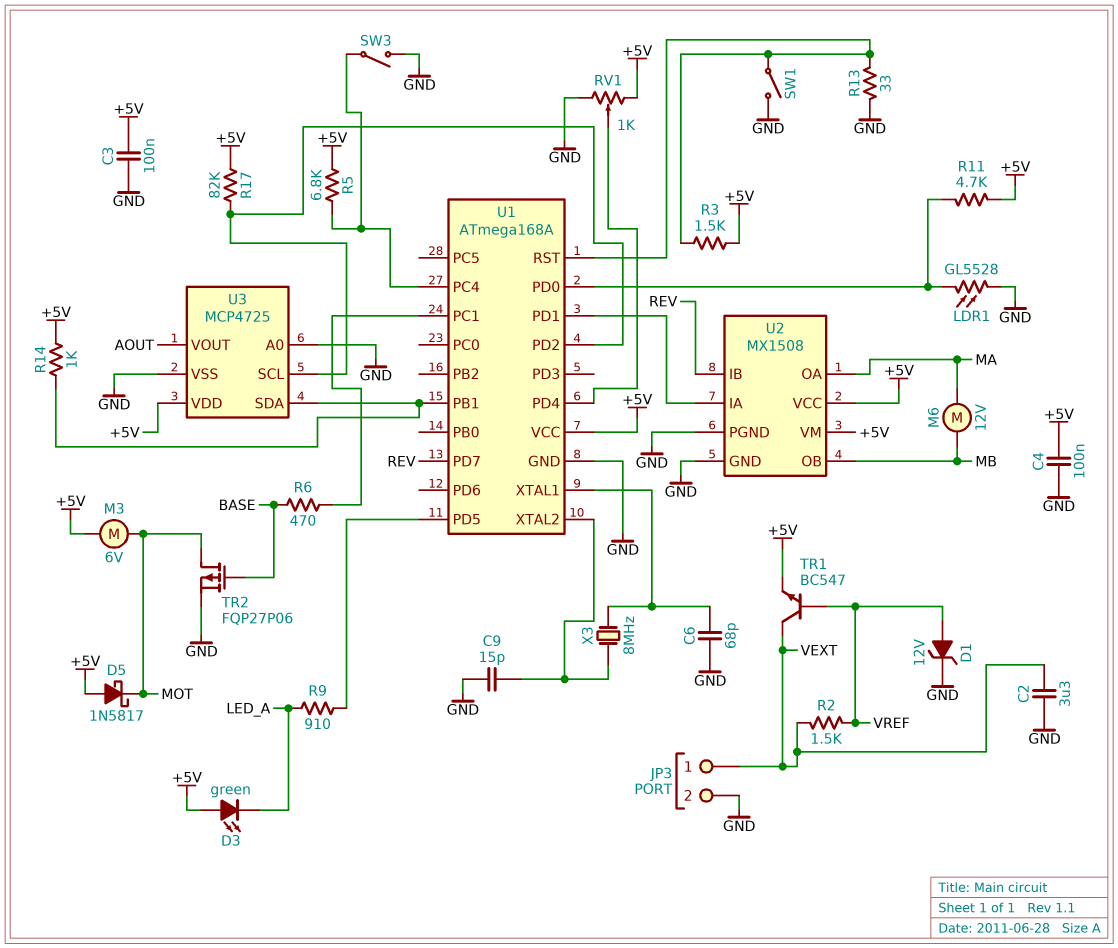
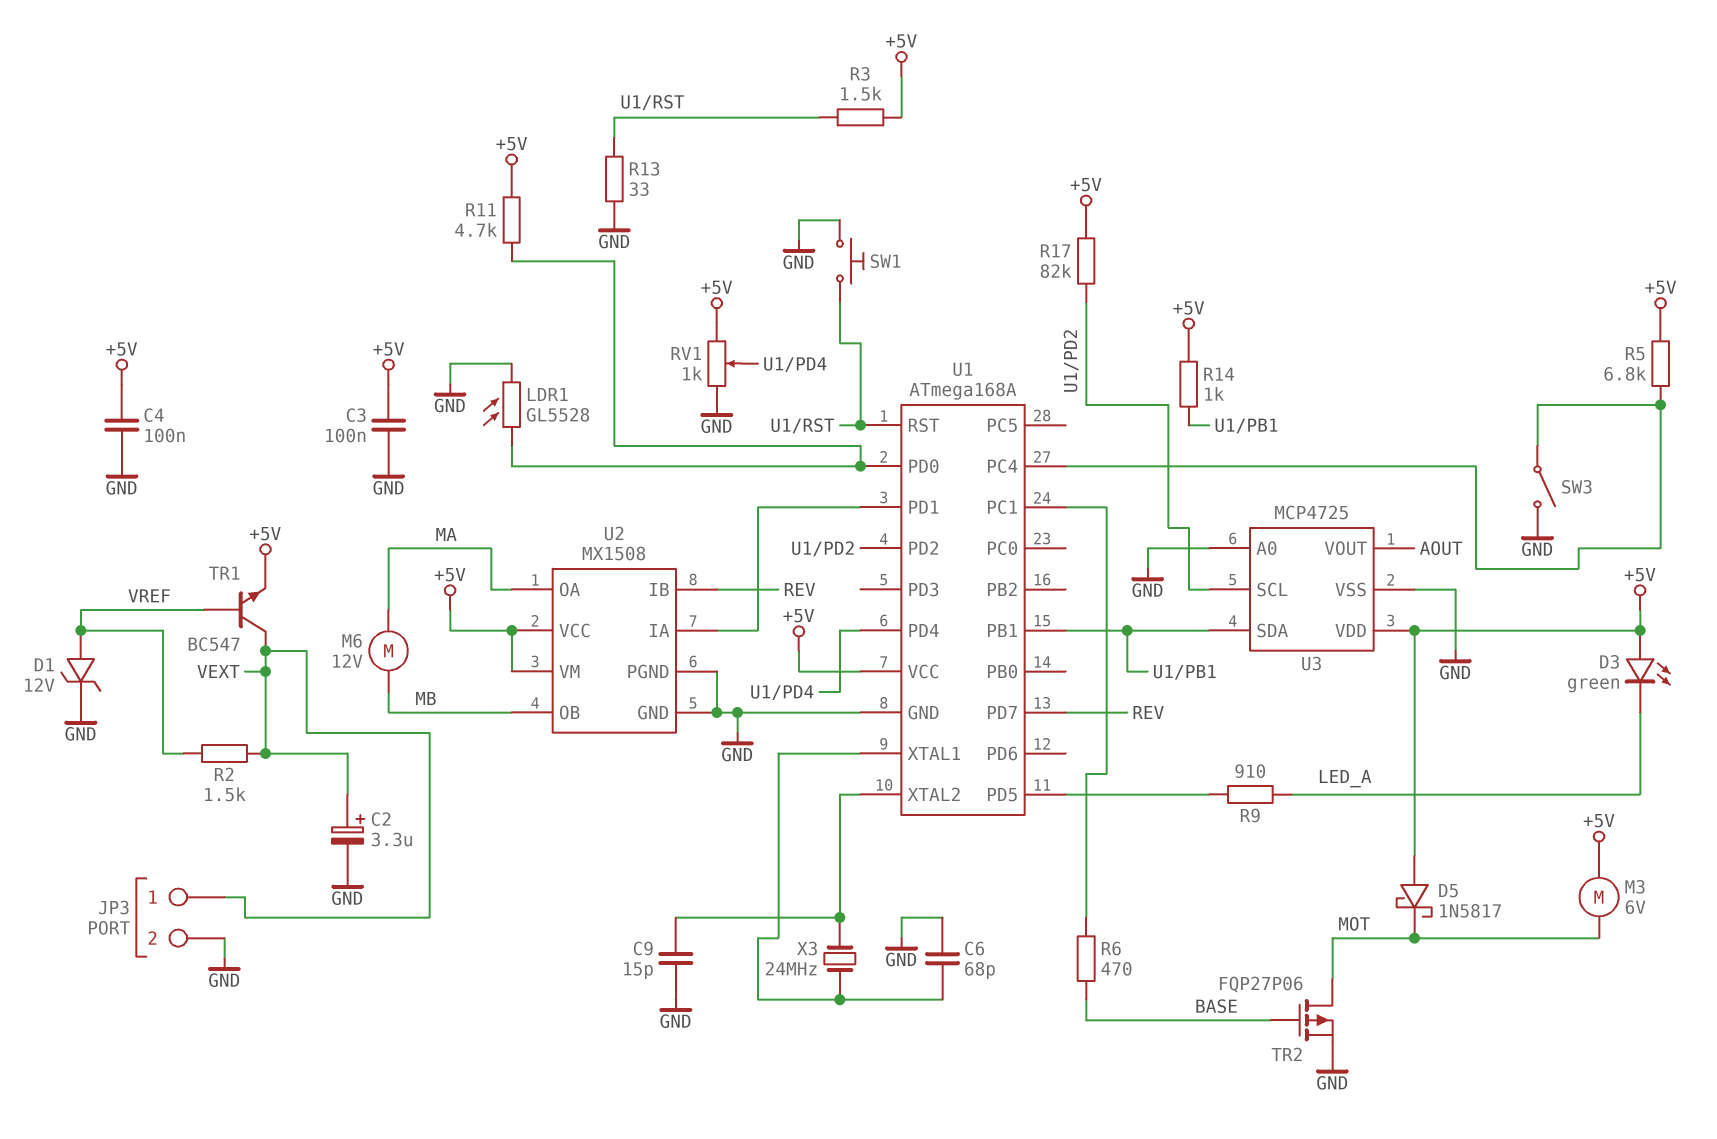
C2: 3.3uF (GND, VEXT) -> 3.3uF (plus VEXT, minus GND)
SW1: switch (GND, U1/RST) -> button (GND, U1/RST)
X3: 8MHz (U1/XTAL1, U1/XTAL2) -> 24MHz (U1/XTAL1, U1/XTAL2)

